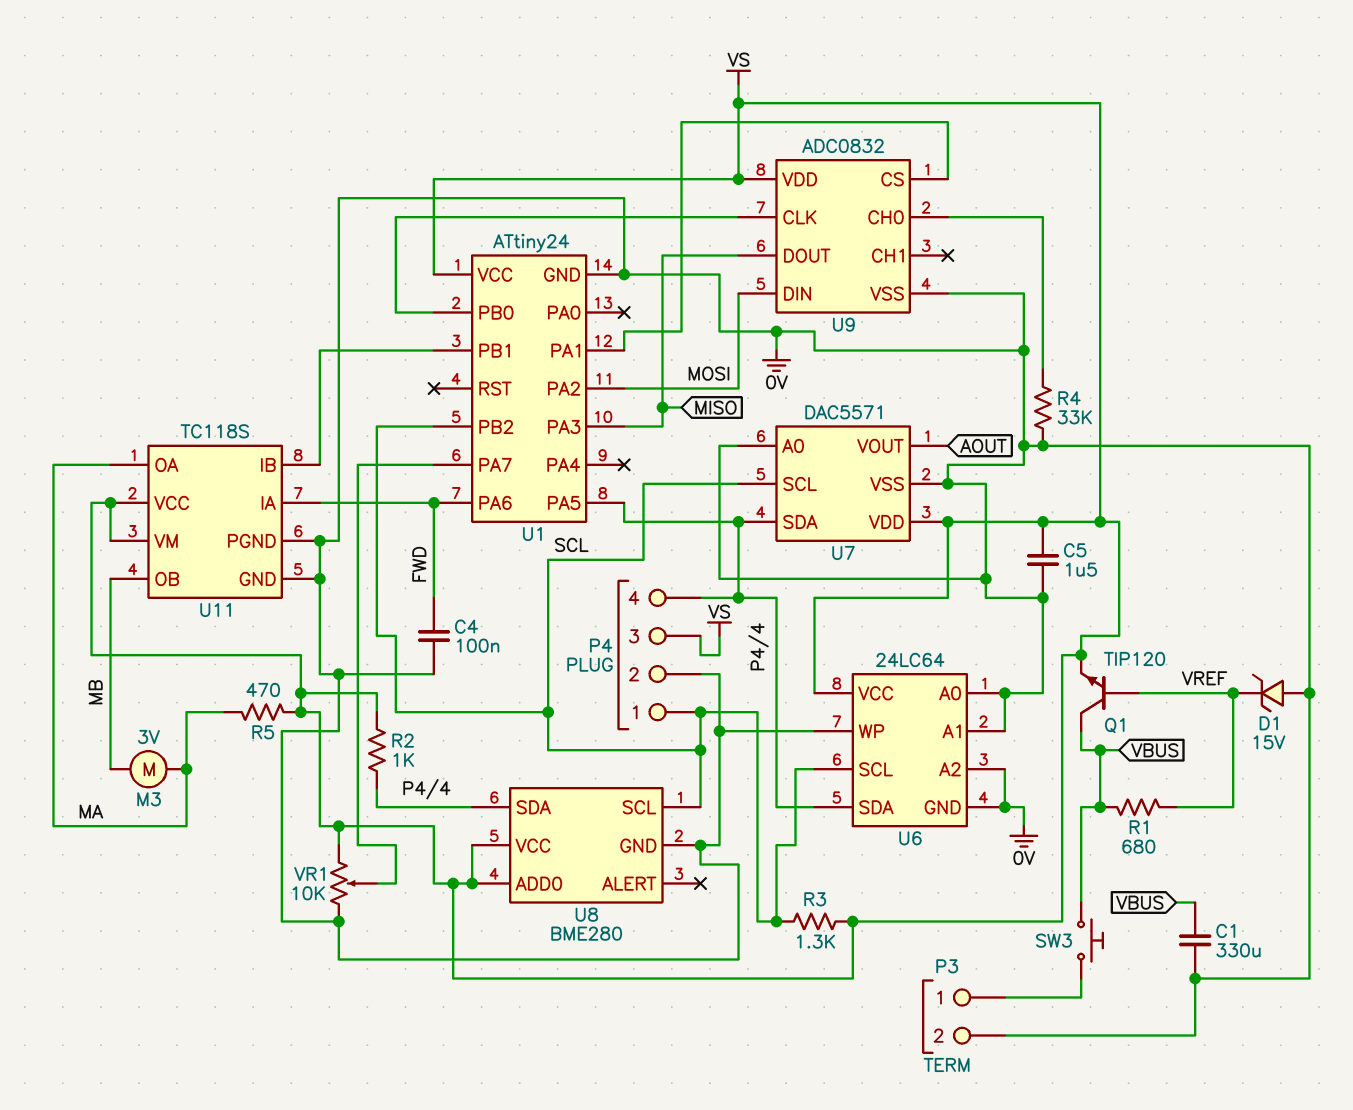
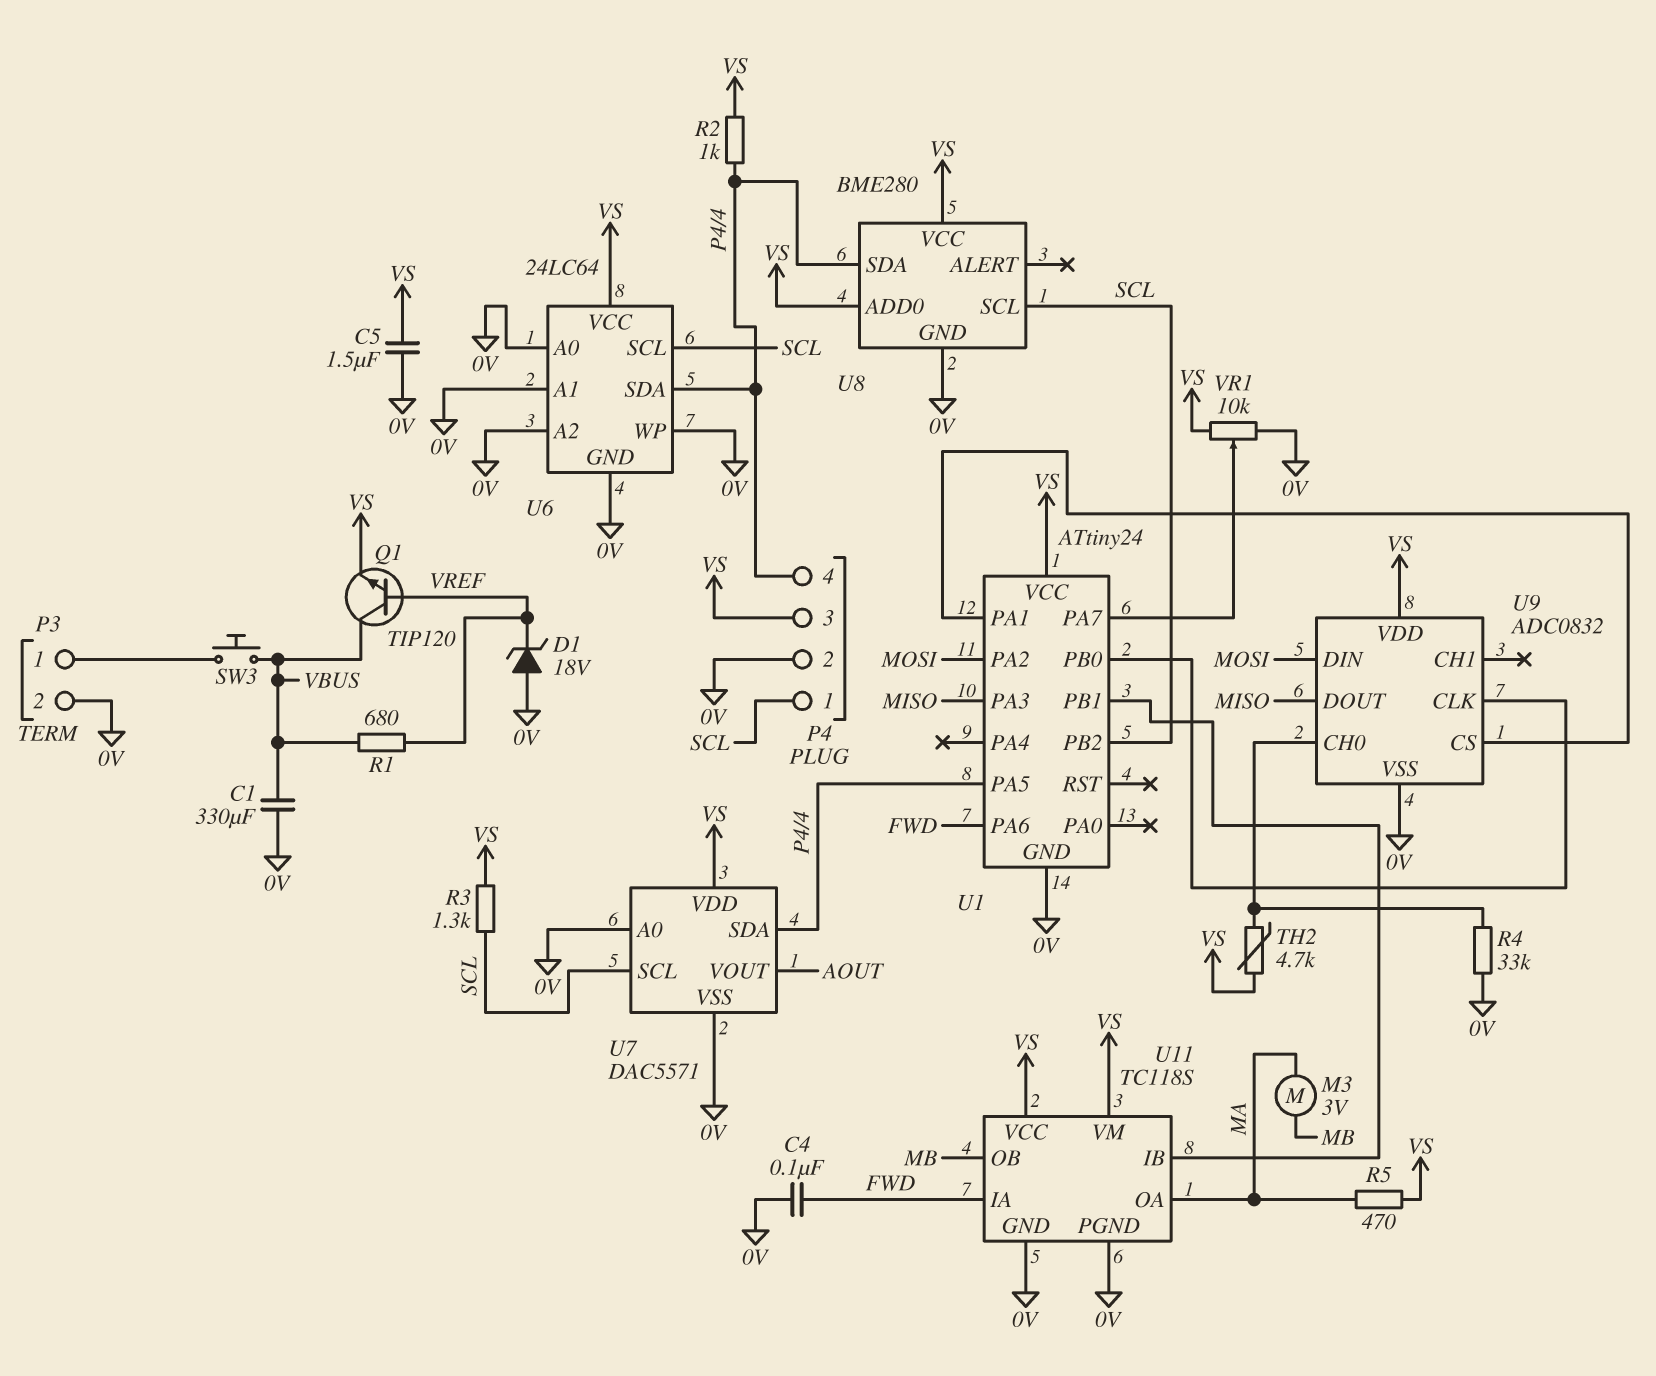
D1: zener 15V (A 0V, K VREF) -> zener 18V (A 0V, K VREF)
TH2: none -> 4.7k (U9/CH0, VS)

